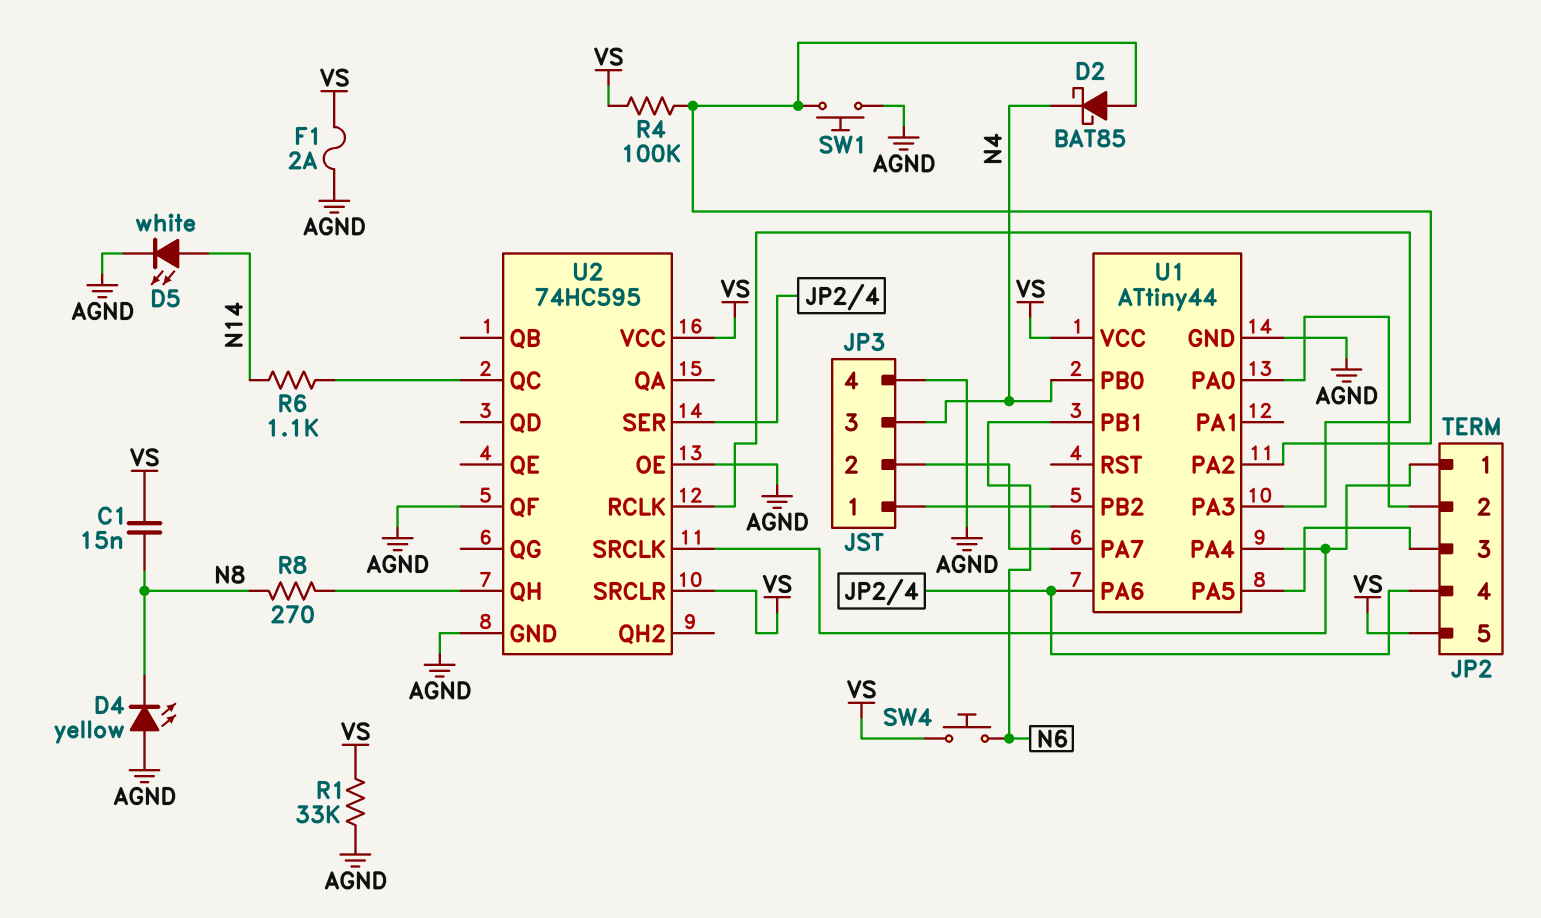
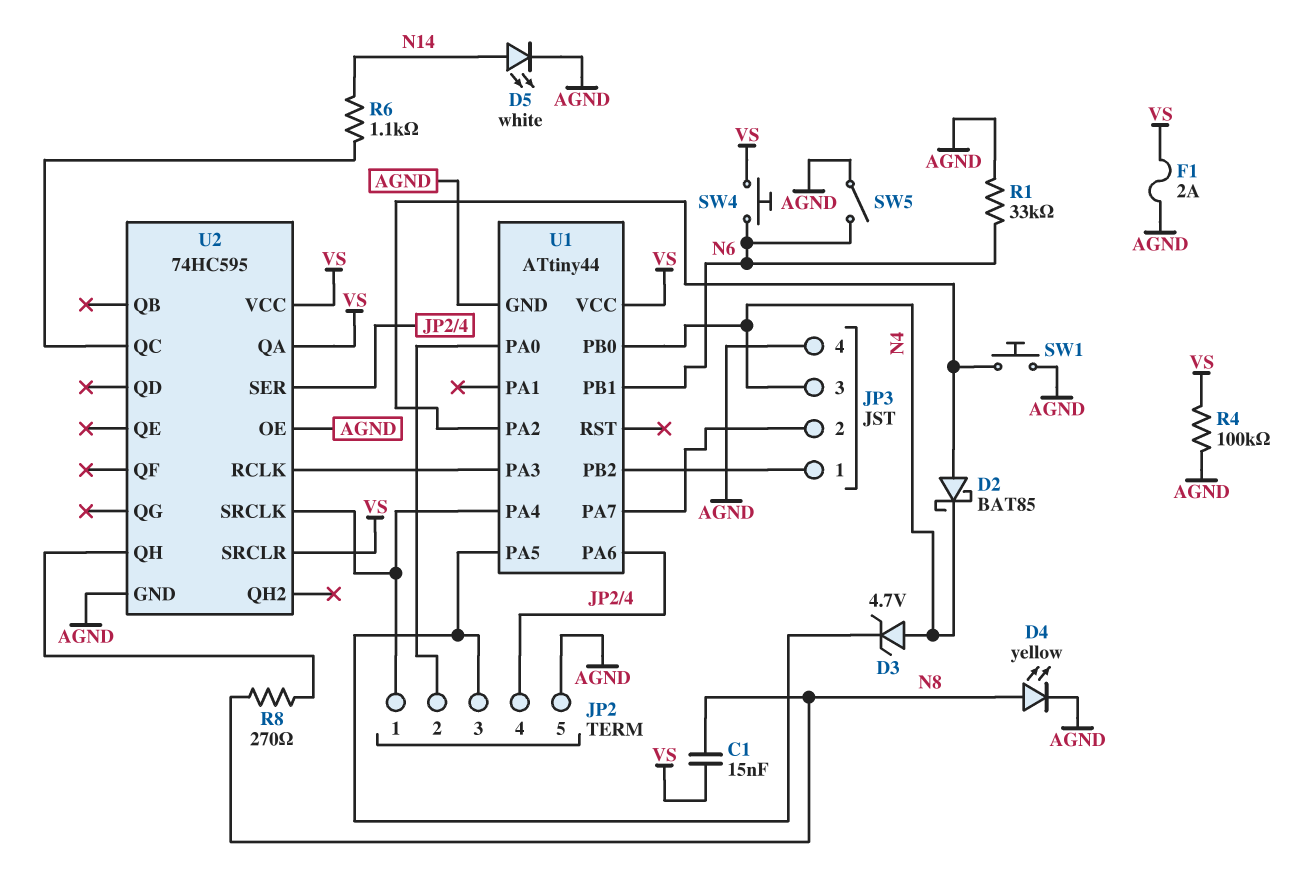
D3: none -> zener 4.7V (A N4, K JP2/3)
D4: LED yellow (A AGND, K N8) -> LED yellow (A N8, K AGND)
JP2 pin 5: VS -> AGND
R1: 33k (AGND, VS) -> 33k (AGND, N6)
R4: 100k (U1/PA2, VS) -> 100k (AGND, VS)
SW5: none -> switch (AGND, N6)
U2 pin QA: none -> VS
U2 pin QF: AGND -> none

